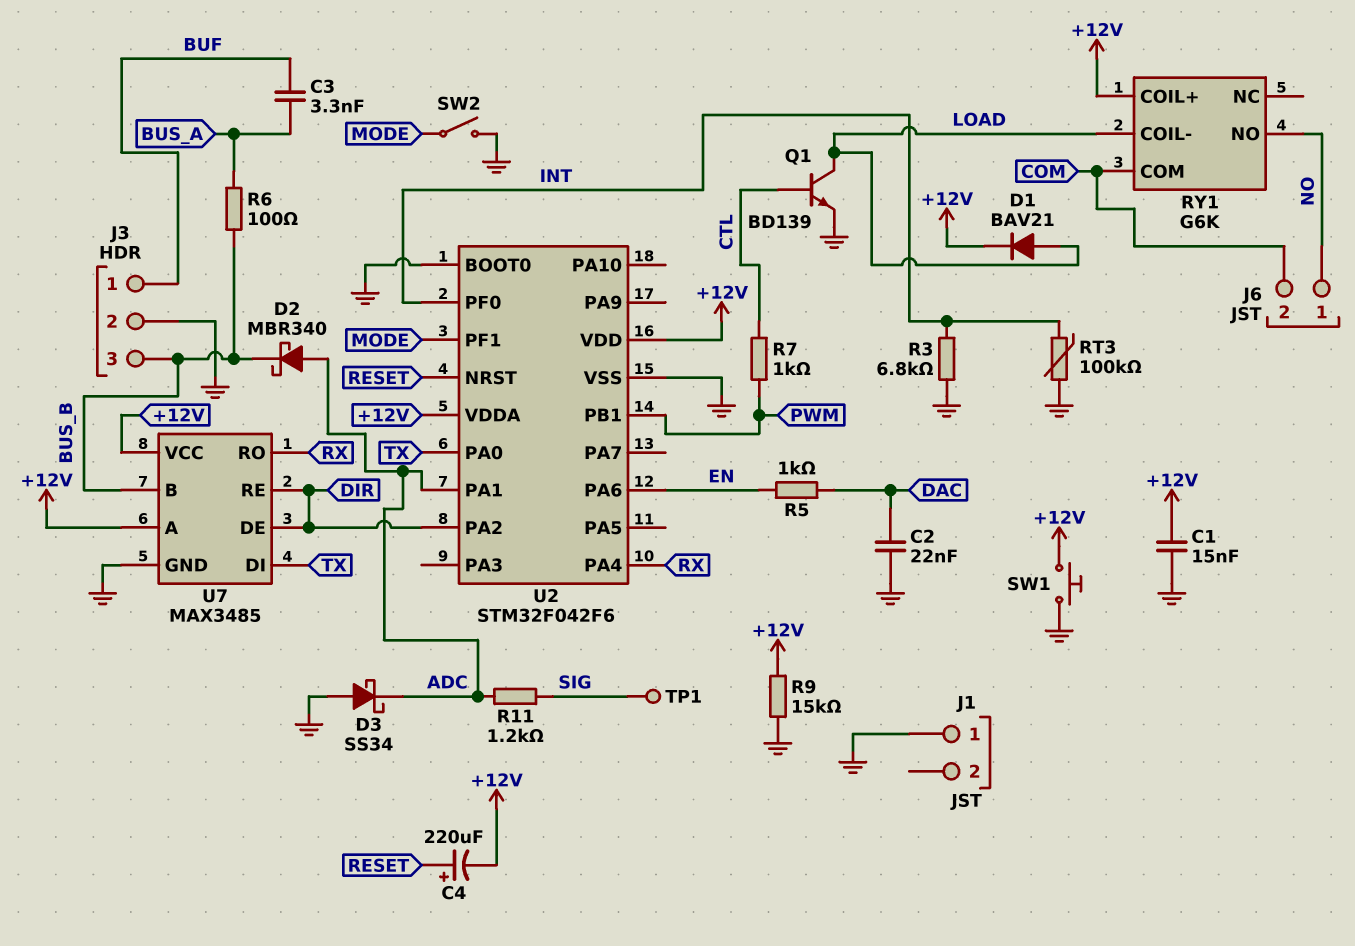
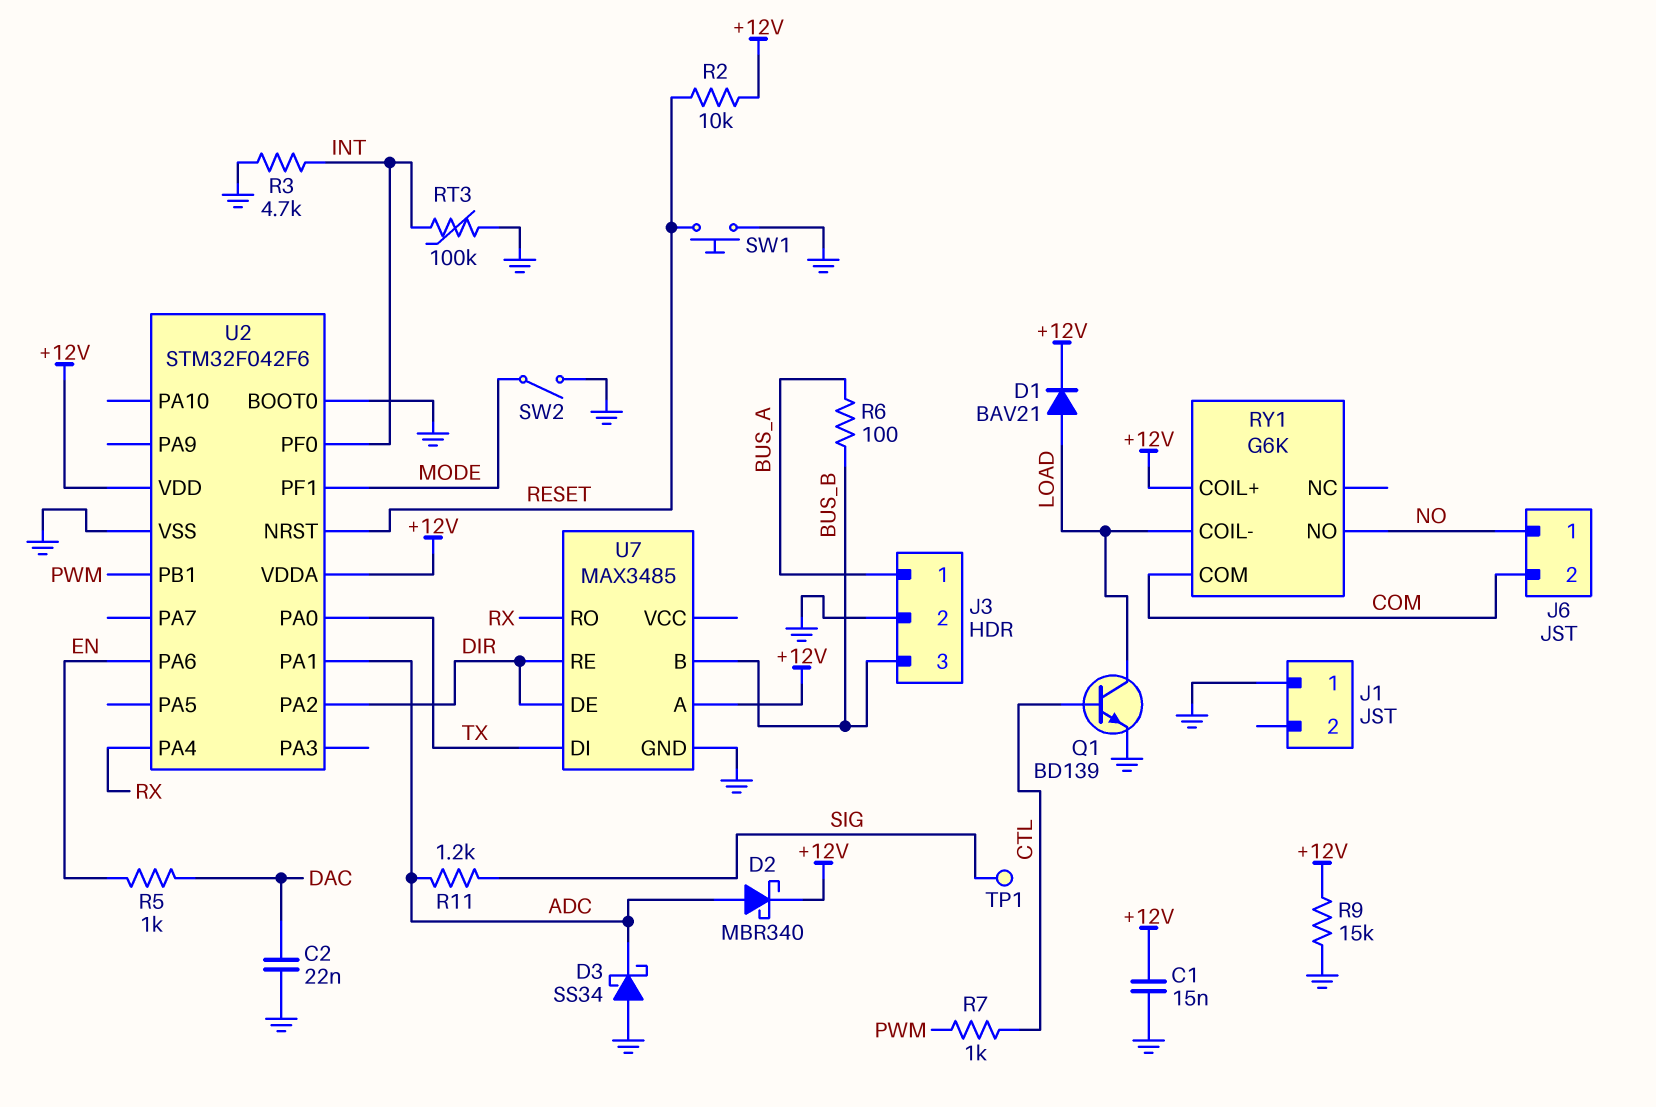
C3: 3.3nF (BUF, BUS_A) -> none
C4: 220uF (plus RESET, minus +12V) -> none
D2: schottky MBR340 (A ADC, K BUS_B) -> schottky MBR340 (A ADC, K +12V)
J3 pin 1: BUF -> BUS_A
R2: none -> 10k (+12V, RESET)
R3: 6.8k (GND, INT) -> 4.7k (GND, INT)
SW1: button (+12V, GND) -> button (GND, RESET)
U7 pin VCC: +12V -> none

